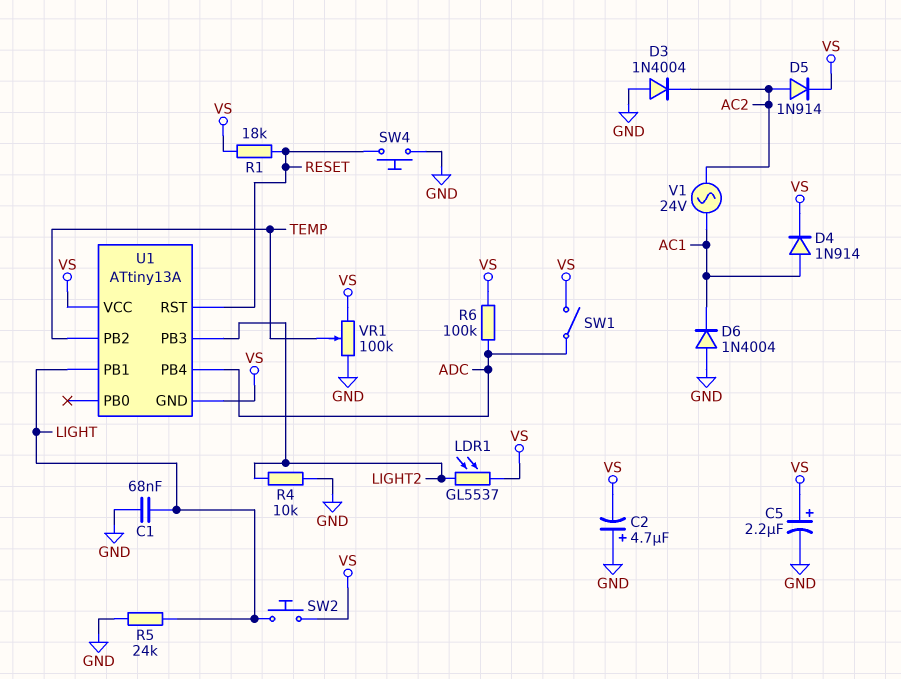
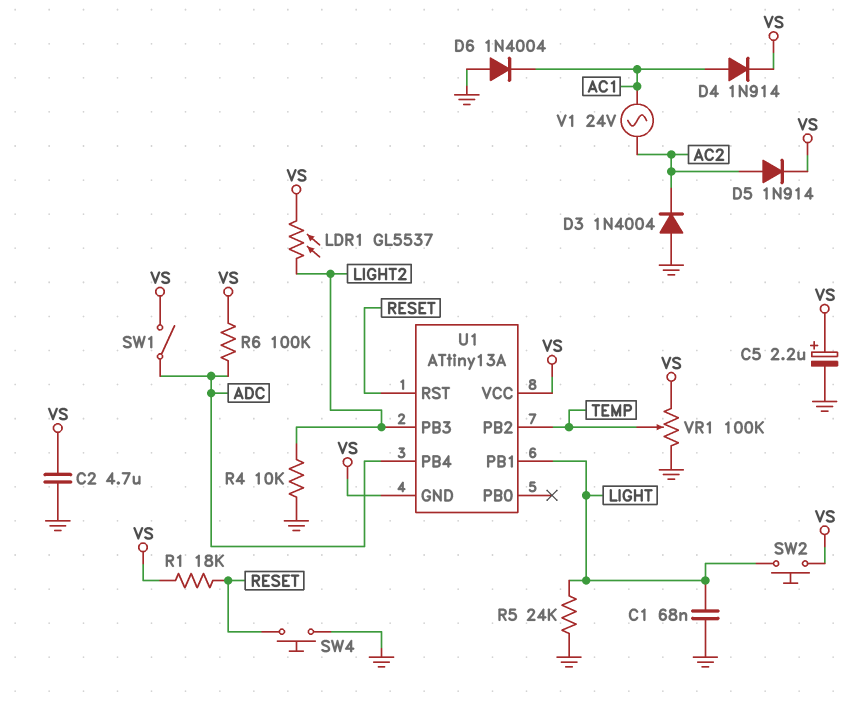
C2: 4.7uF (plus GND, minus VS) -> 4.7uF (GND, VS)

